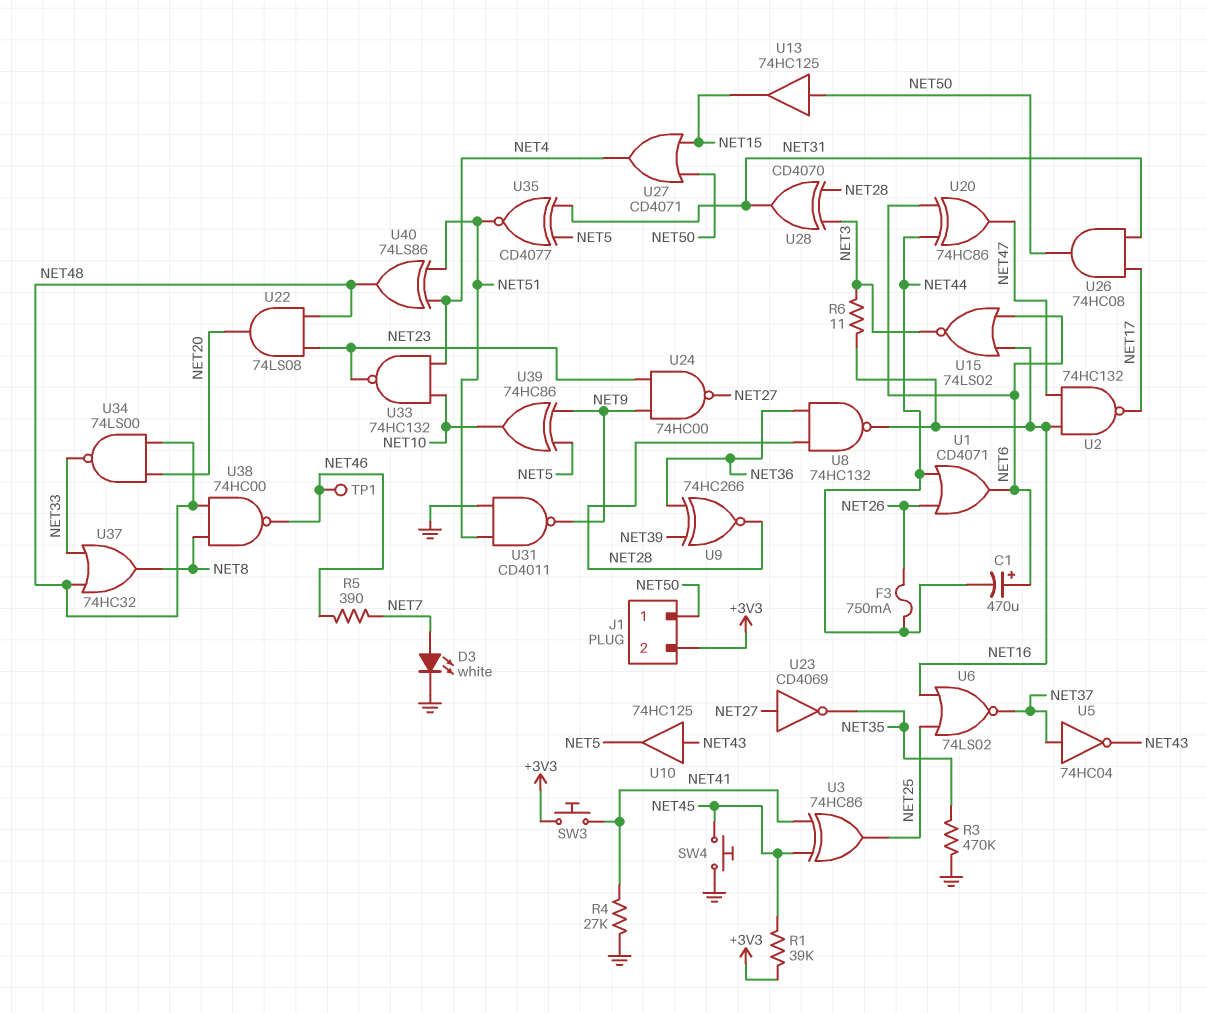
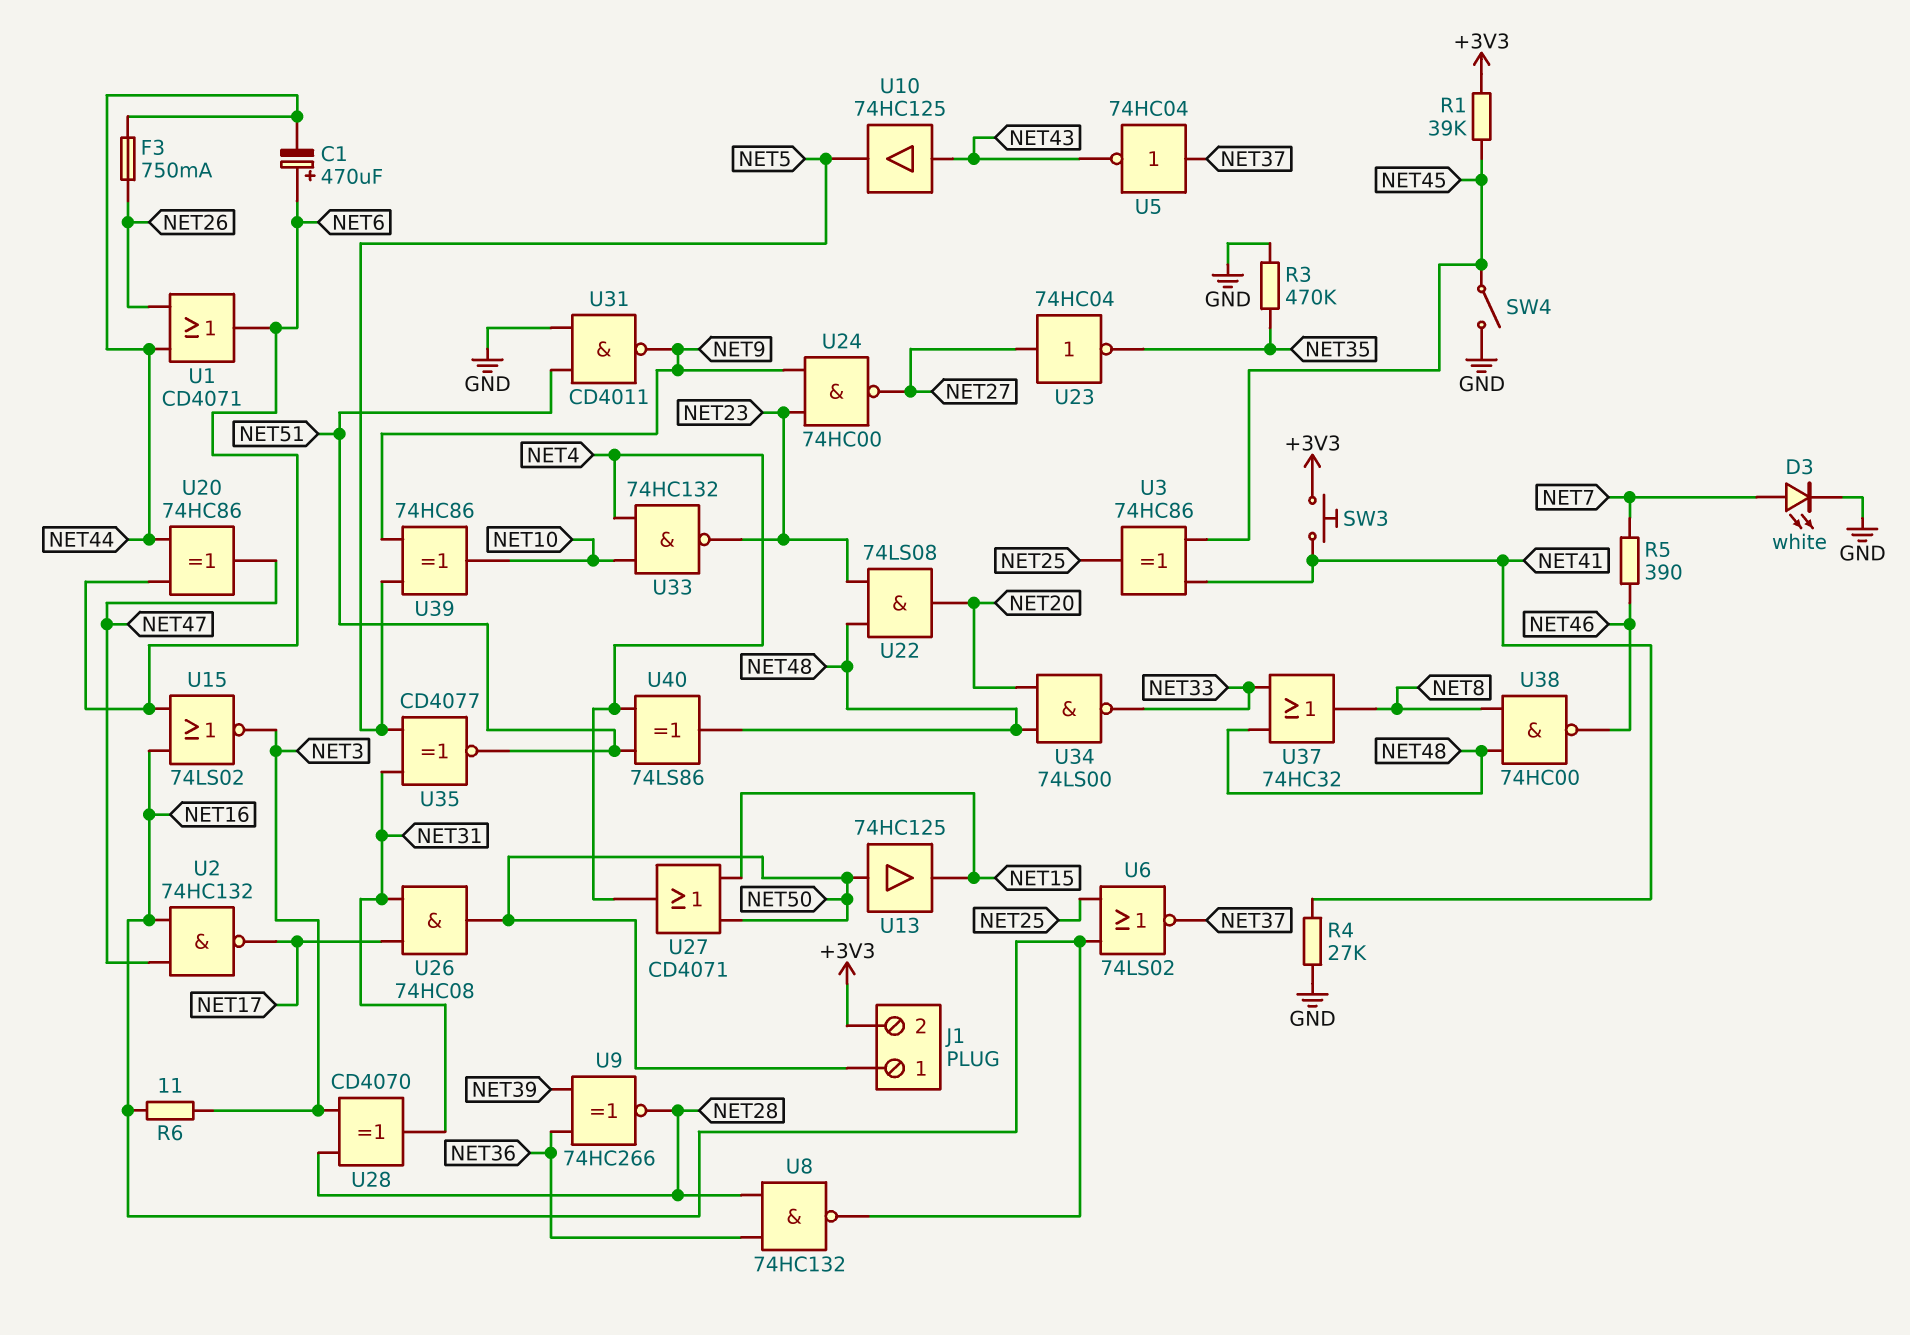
SW4: button (GND, NET45) -> switch (GND, NET45)
TP1: test point (NET46) -> none
U23: NOT CD4069 (in NET27, out NET35) -> NOT 74HC04 (in NET27, out NET35)

